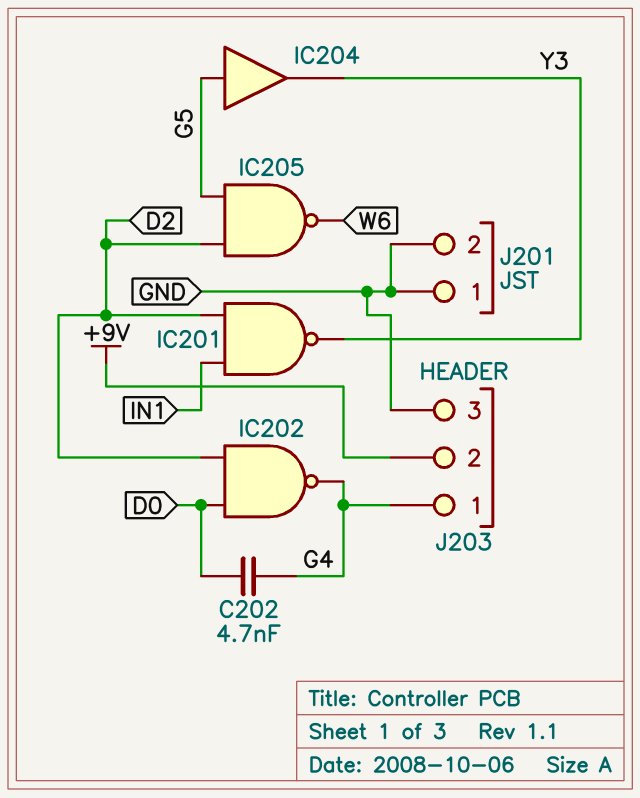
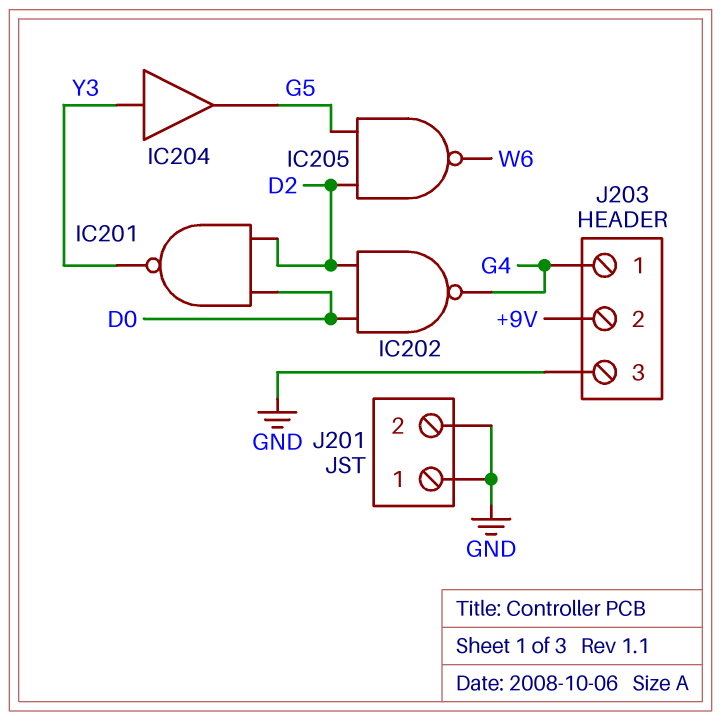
C202: 4.7nF (D0, G4) -> none
IC201: NAND (in D2, in IN1, out Y3) -> NAND (in D0, in D2, out Y3)
IC204: buffer (in G5, out Y3) -> buffer (in Y3, out G5)

